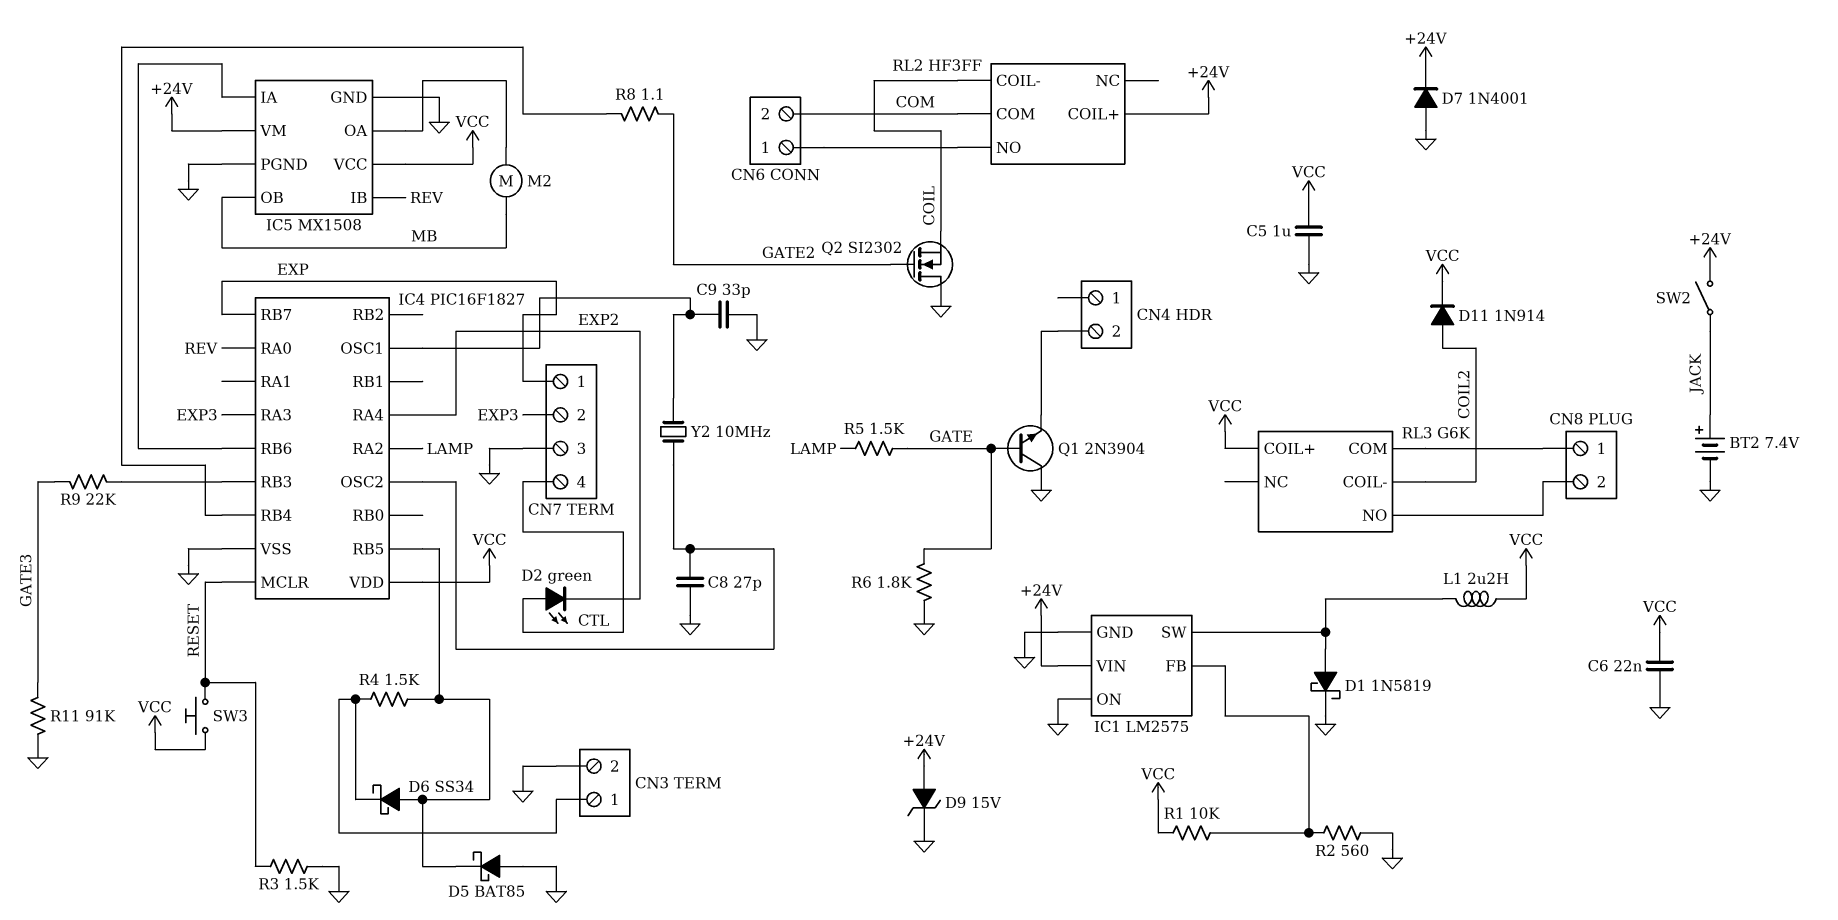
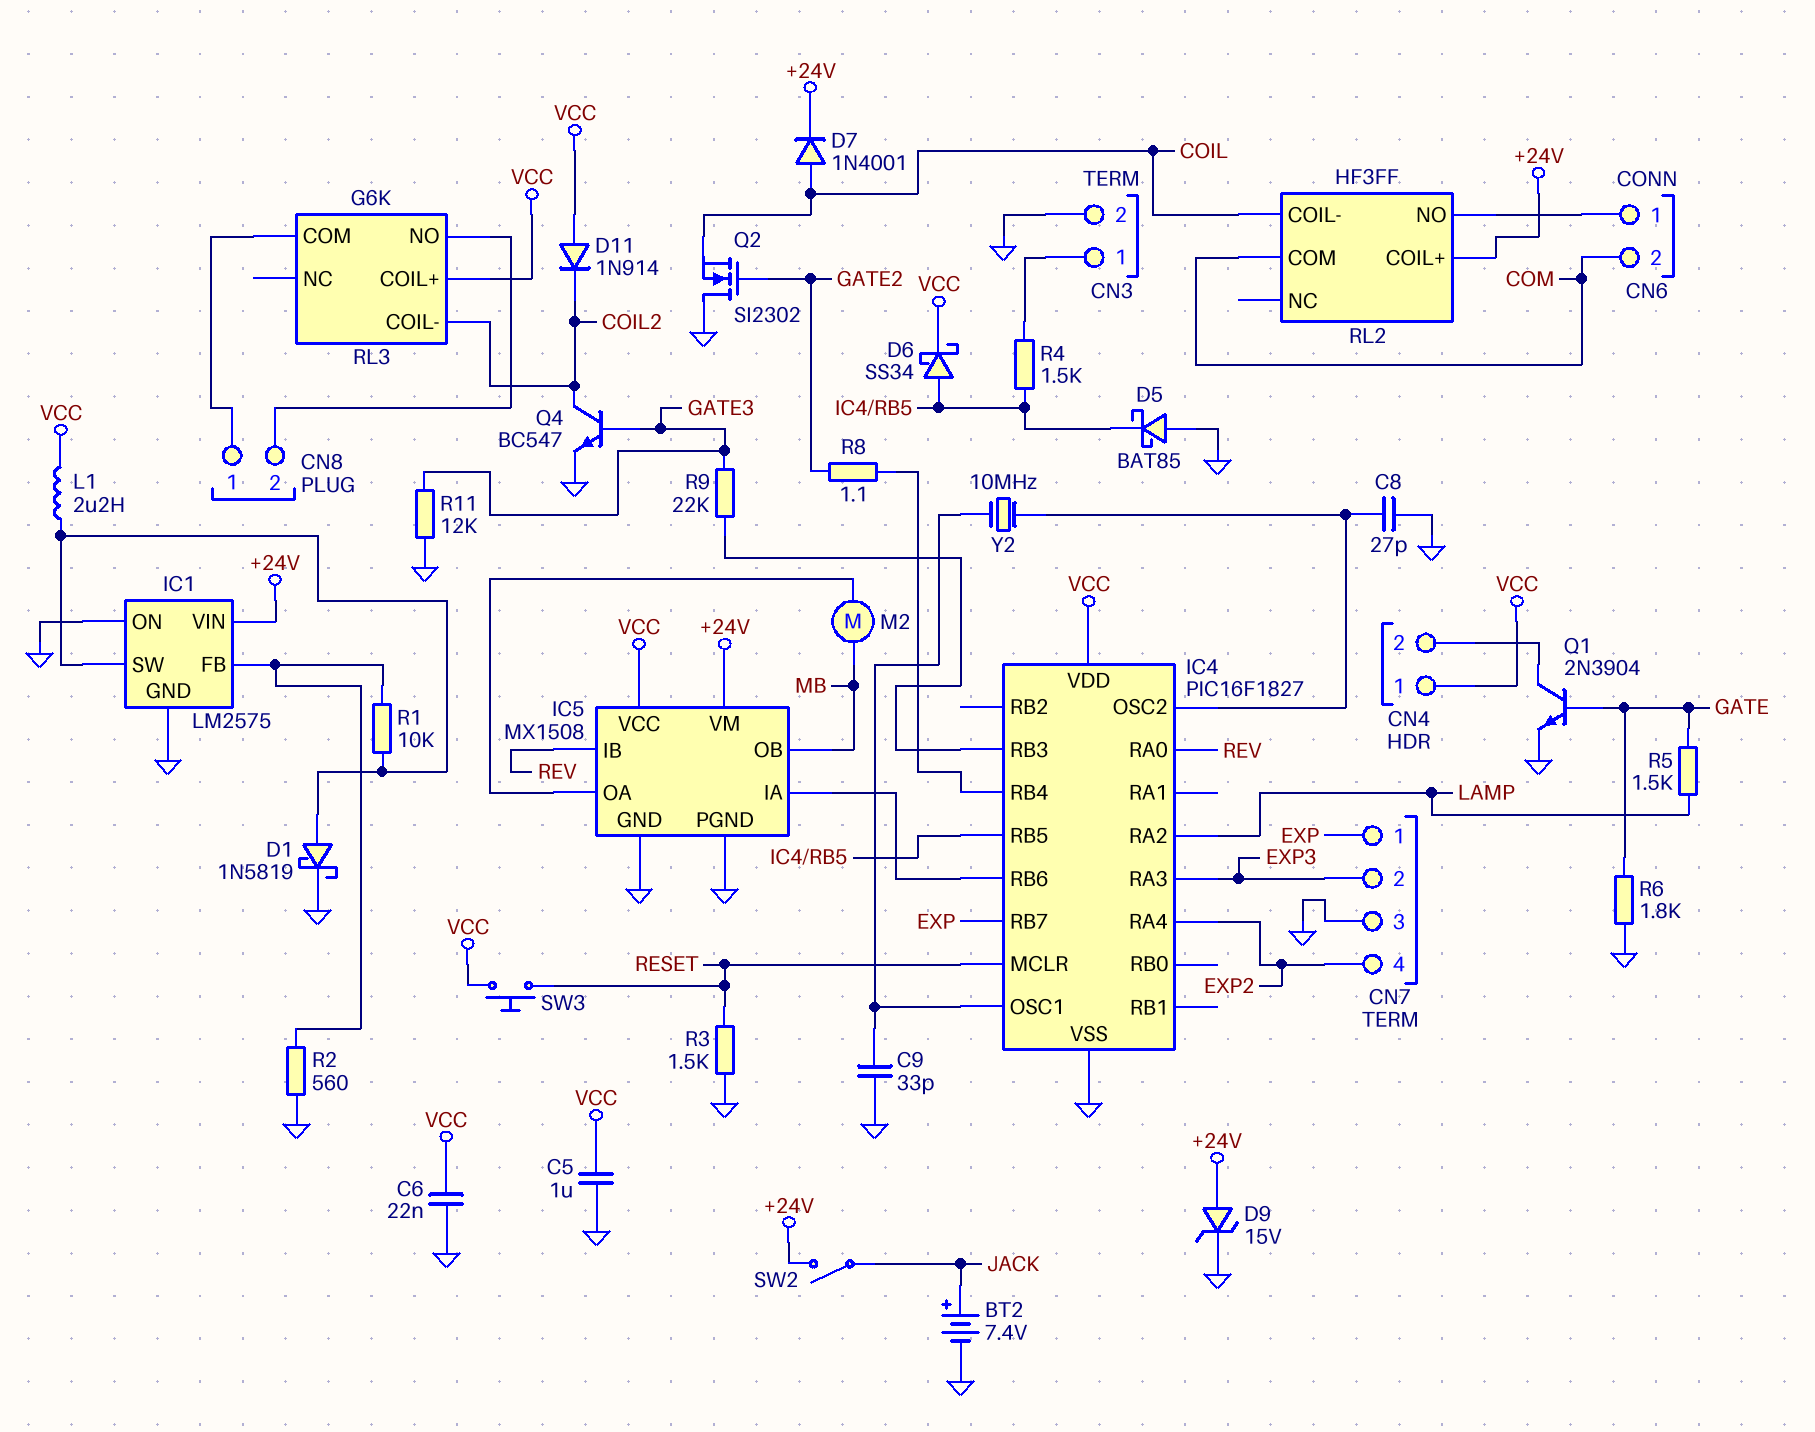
CN4 pin 1: none -> VCC
CN7 pin 4: CTL -> EXP2
D2: LED green (A CTL, K EXP2) -> none
D6: schottky SS34 (A IC4/RB5, K CN3/1) -> schottky SS34 (A IC4/RB5, K VCC)
D7: diode 1N4001 (A GND, K +24V) -> diode 1N4001 (A COIL, K +24V)
D11: diode 1N914 (A COIL2, K VCC) -> diode 1N914 (A VCC, K COIL2)
Q1: NPN 2N3904 (B GATE, C GND, E CN4/2) -> NPN 2N3904 (B GATE, C CN4/2, E GND)
Q4: none -> NPN BC547 (B GATE3, C COIL2, E GND)
R1: 10k (IC1/FB, VCC) -> 10k (IC1/FB, IC1/SW)
R11: 91k (GATE3, GND) -> 12k (GATE3, GND)

